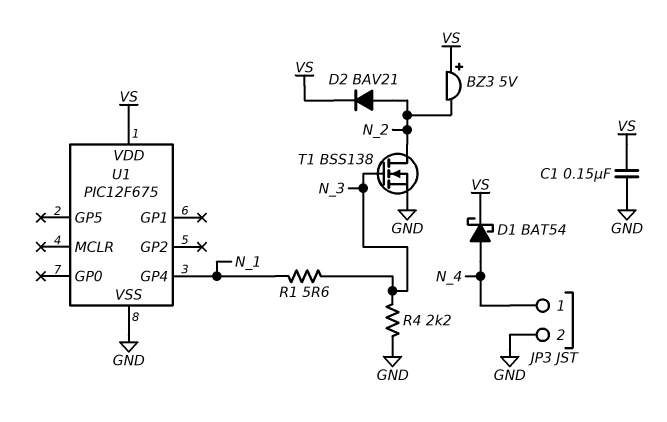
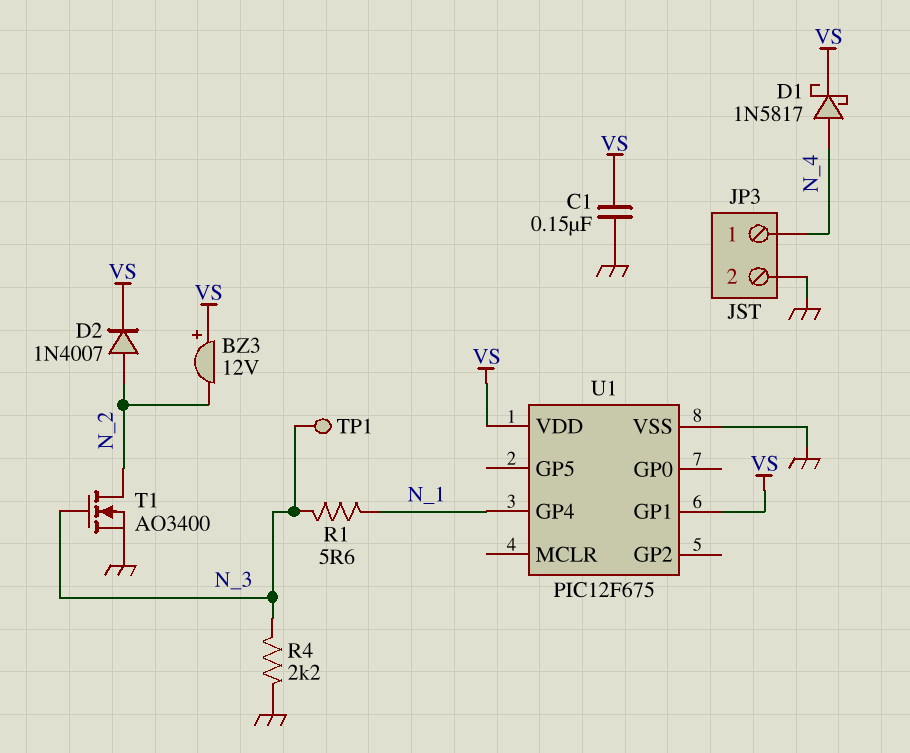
BZ3: buzzer 5V (plus VS, minus N_2) -> buzzer 12V (plus VS, minus N_2)
D1: schottky BAT54 (A N_4, K VS) -> schottky 1N5817 (A N_4, K VS)
D2: diode BAV21 (A N_2, K VS) -> diode 1N4007 (A N_2, K VS)
T1: NMOS BSS138 (G N_3, D N_2, S GND) -> NMOS AO3400 (G N_3, D N_2, S GND)
TP1: none -> test point (N_3)
U1 pin GP1: none -> VS

